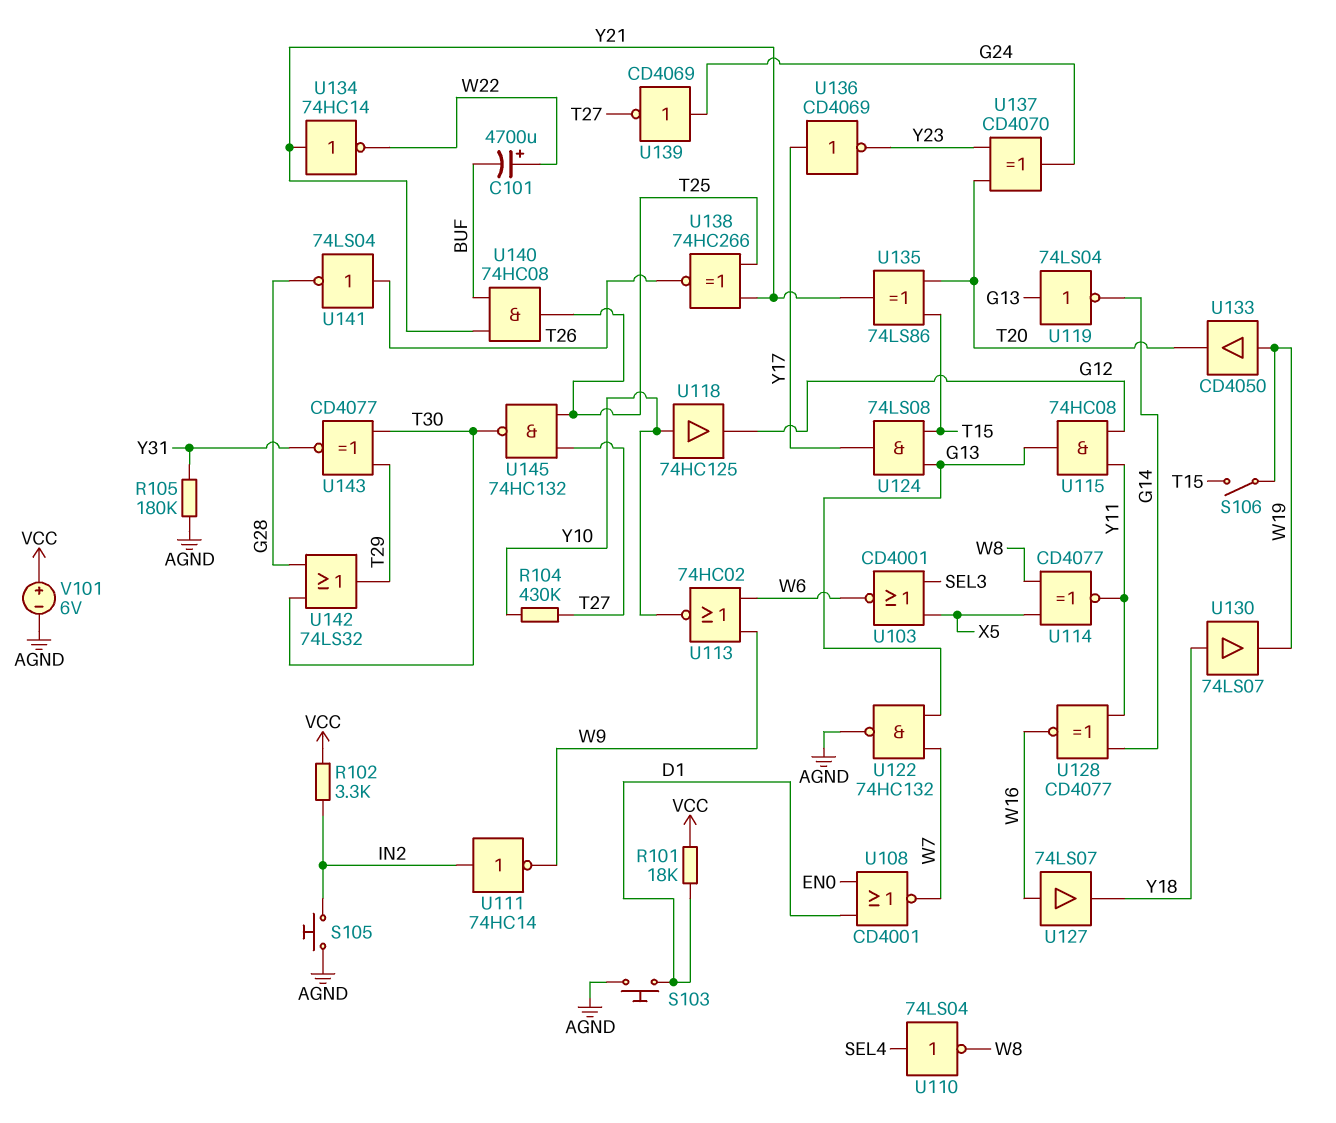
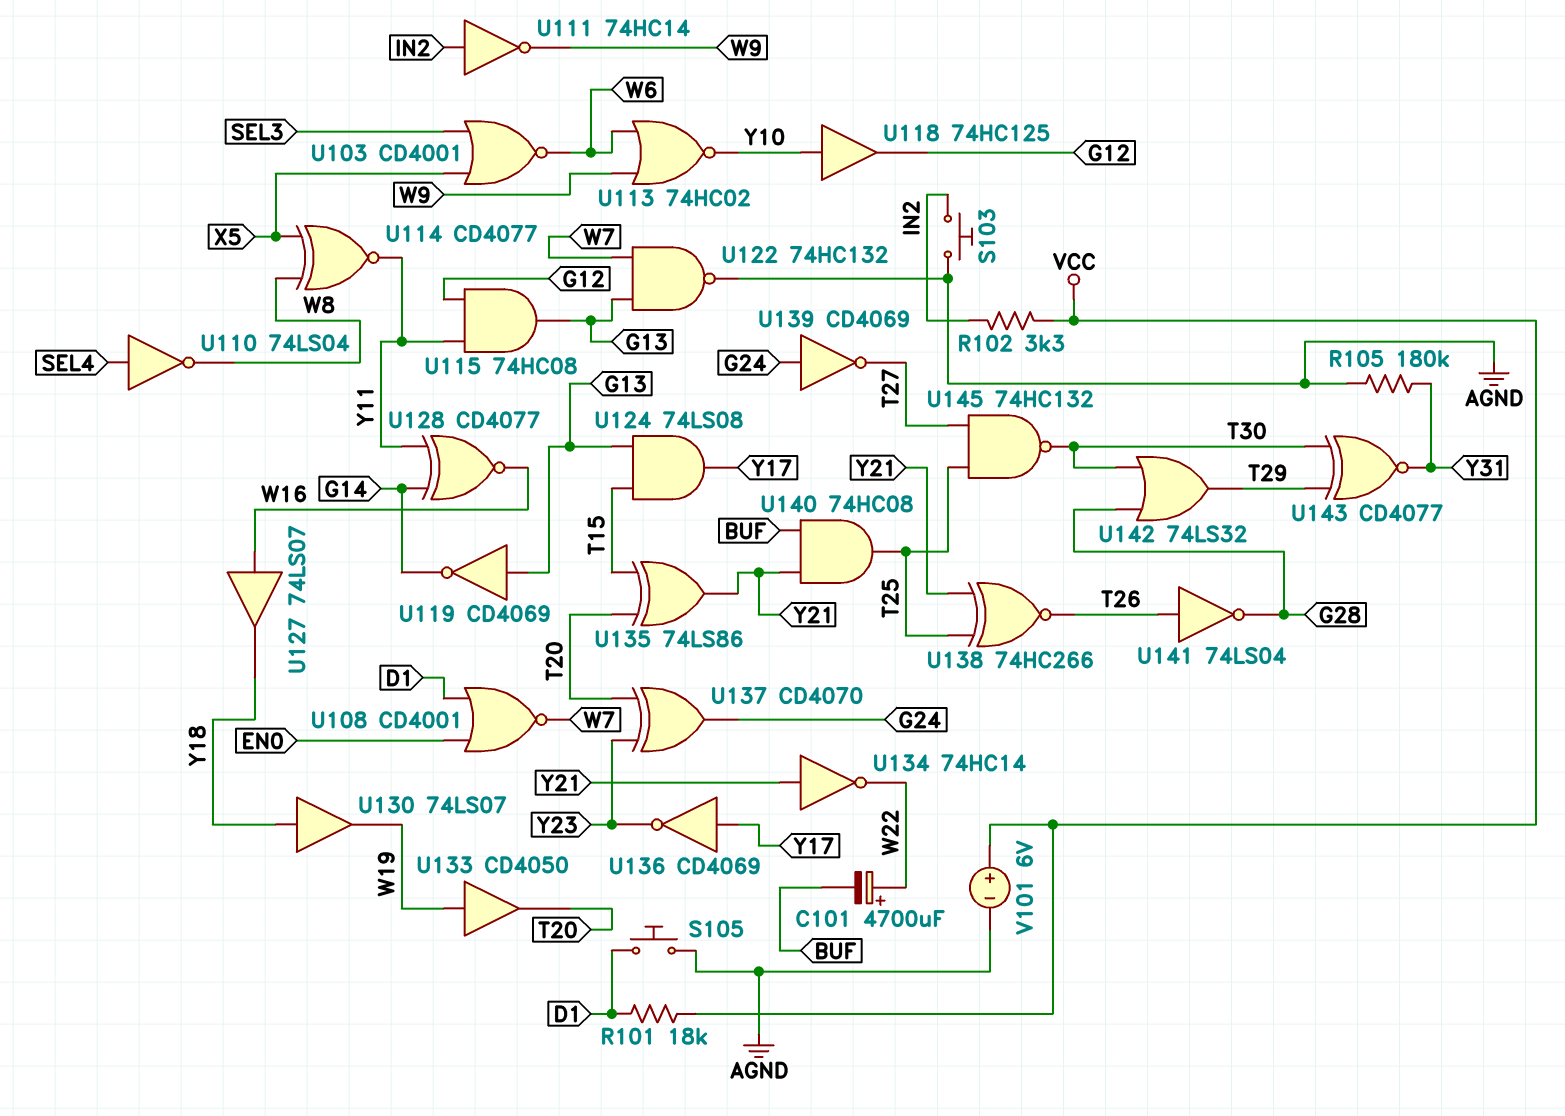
R104: 430k (T27, Y10) -> none
S103: button (AGND, D1) -> button (AGND, IN2)
S105: button (AGND, IN2) -> button (AGND, D1)
S106: switch (T15, W19) -> none
U119: NOT 74LS04 (in G13, out G14) -> NOT CD4069 (in G13, out G14)

